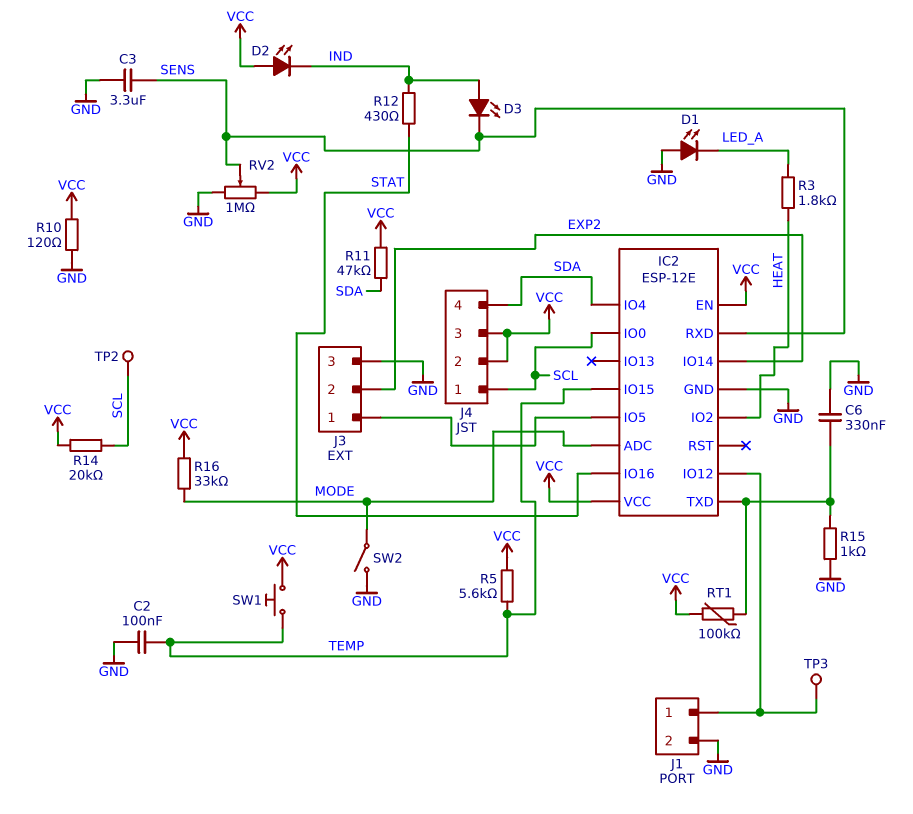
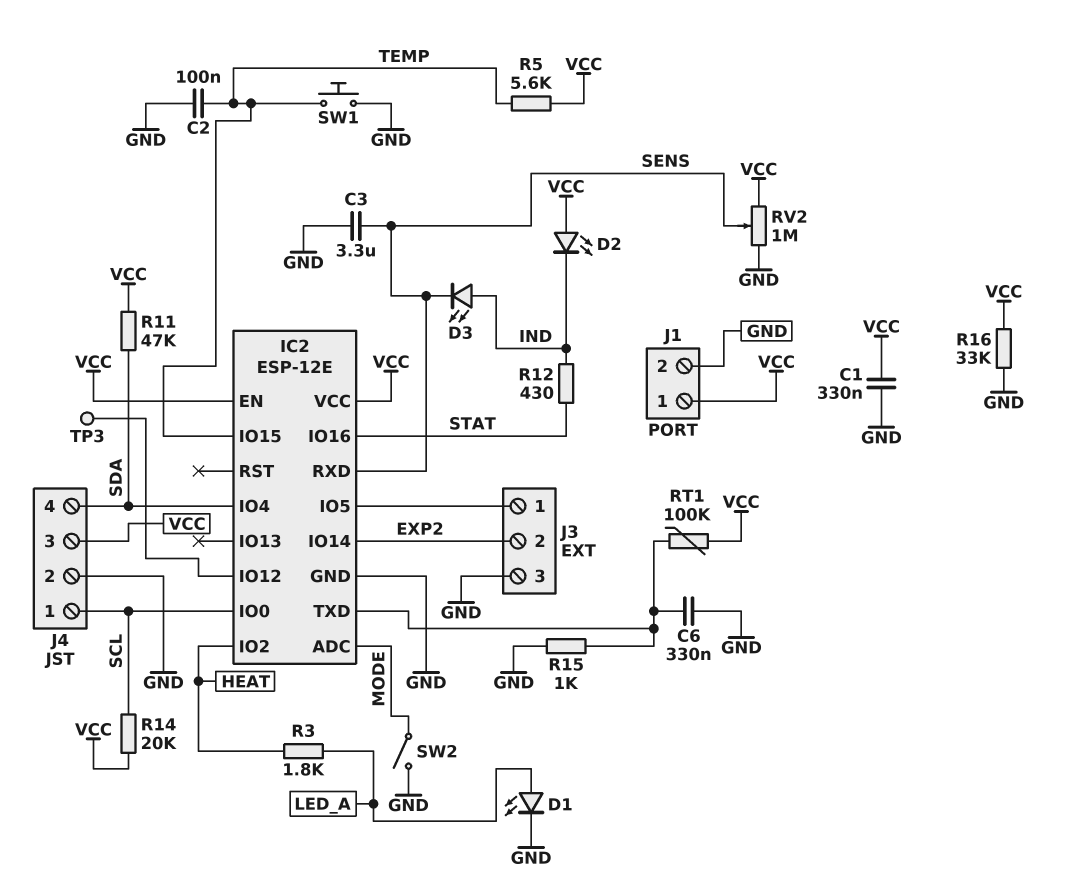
C1: none -> 330nF (GND, VCC)
D1: LED (A GND, K LED_A) -> LED (A LED_A, K GND)
J1 pin 1: IC2/IO12 -> VCC
J4 pin 2: VCC -> GND
R10: 120 (GND, VCC) -> none
R16: 33k (MODE, VCC) -> 33k (GND, VCC)
SW1: button (TEMP, VCC) -> button (GND, TEMP)
TP2: test point (SCL) -> none

